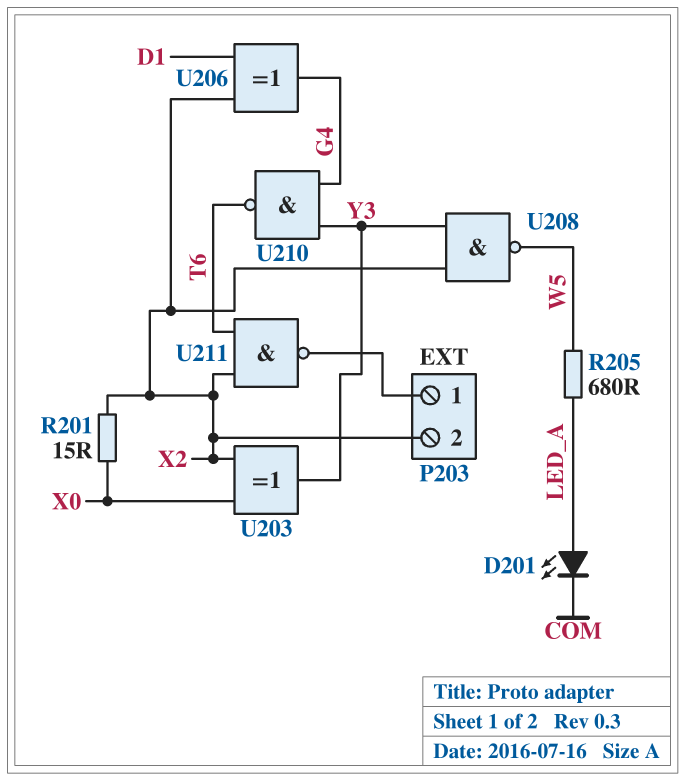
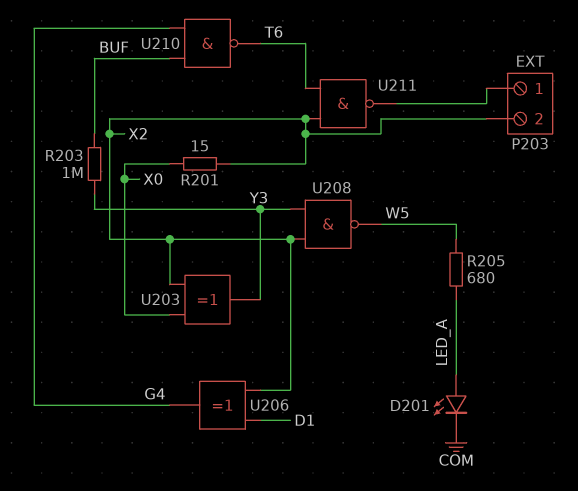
R203: none -> 1M (BUF, Y3)
U210: NAND (in G4, in Y3, out T6) -> NAND (in BUF, in G4, out T6)

